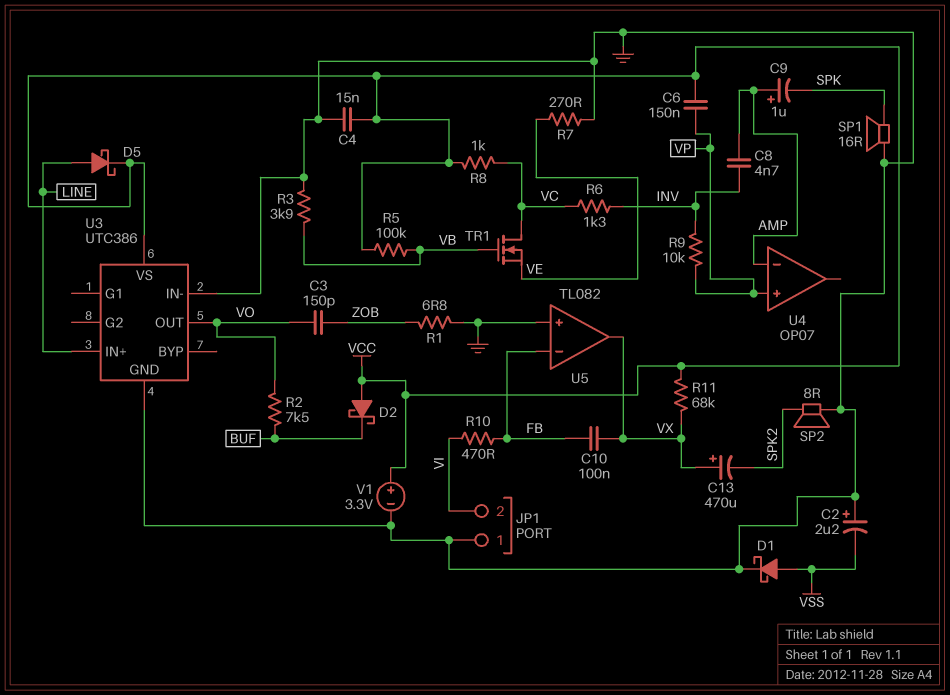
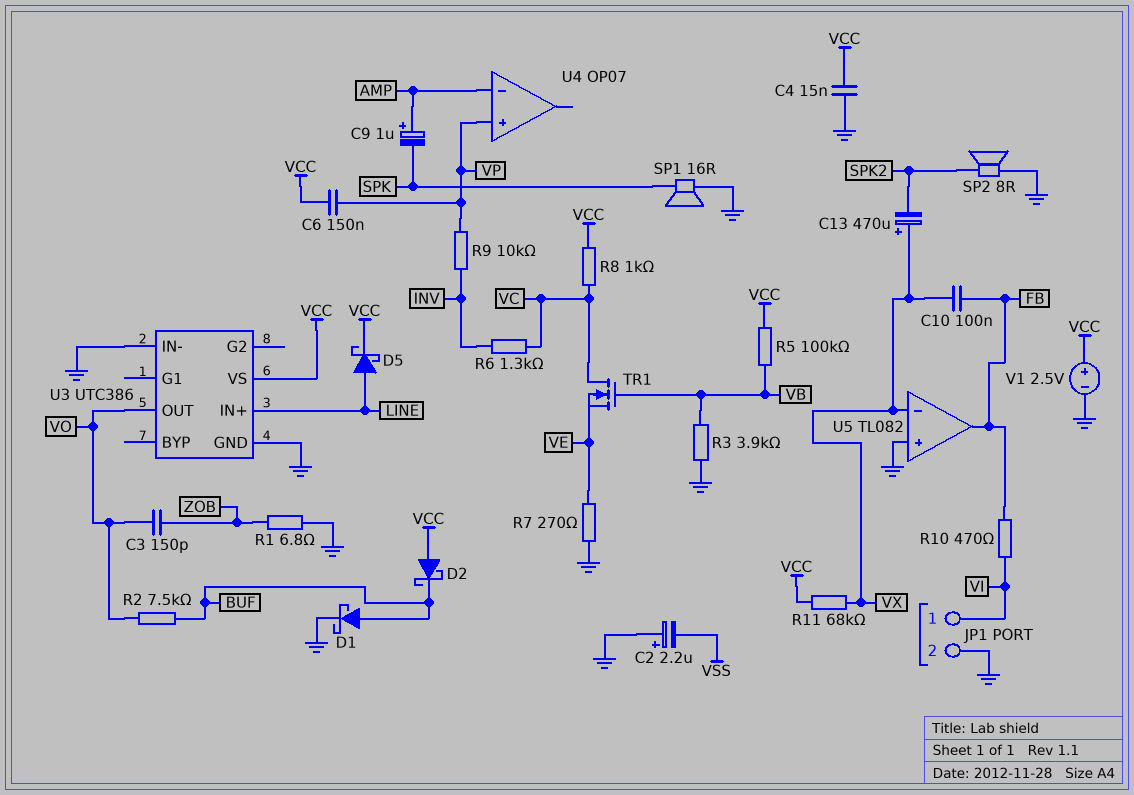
C8: 4.7nF (AMP, INV) -> none
D1: schottky (A VSS, K GND) -> schottky (A BUF, K GND)
JP1 pin 1: GND -> VI
JP1 pin 2: VI -> GND
U5 pin in-: FB -> VX
U5 pin out: VX -> FB
V1: 3.3V (plus VCC, minus GND) -> 2.5V (plus VCC, minus GND)

